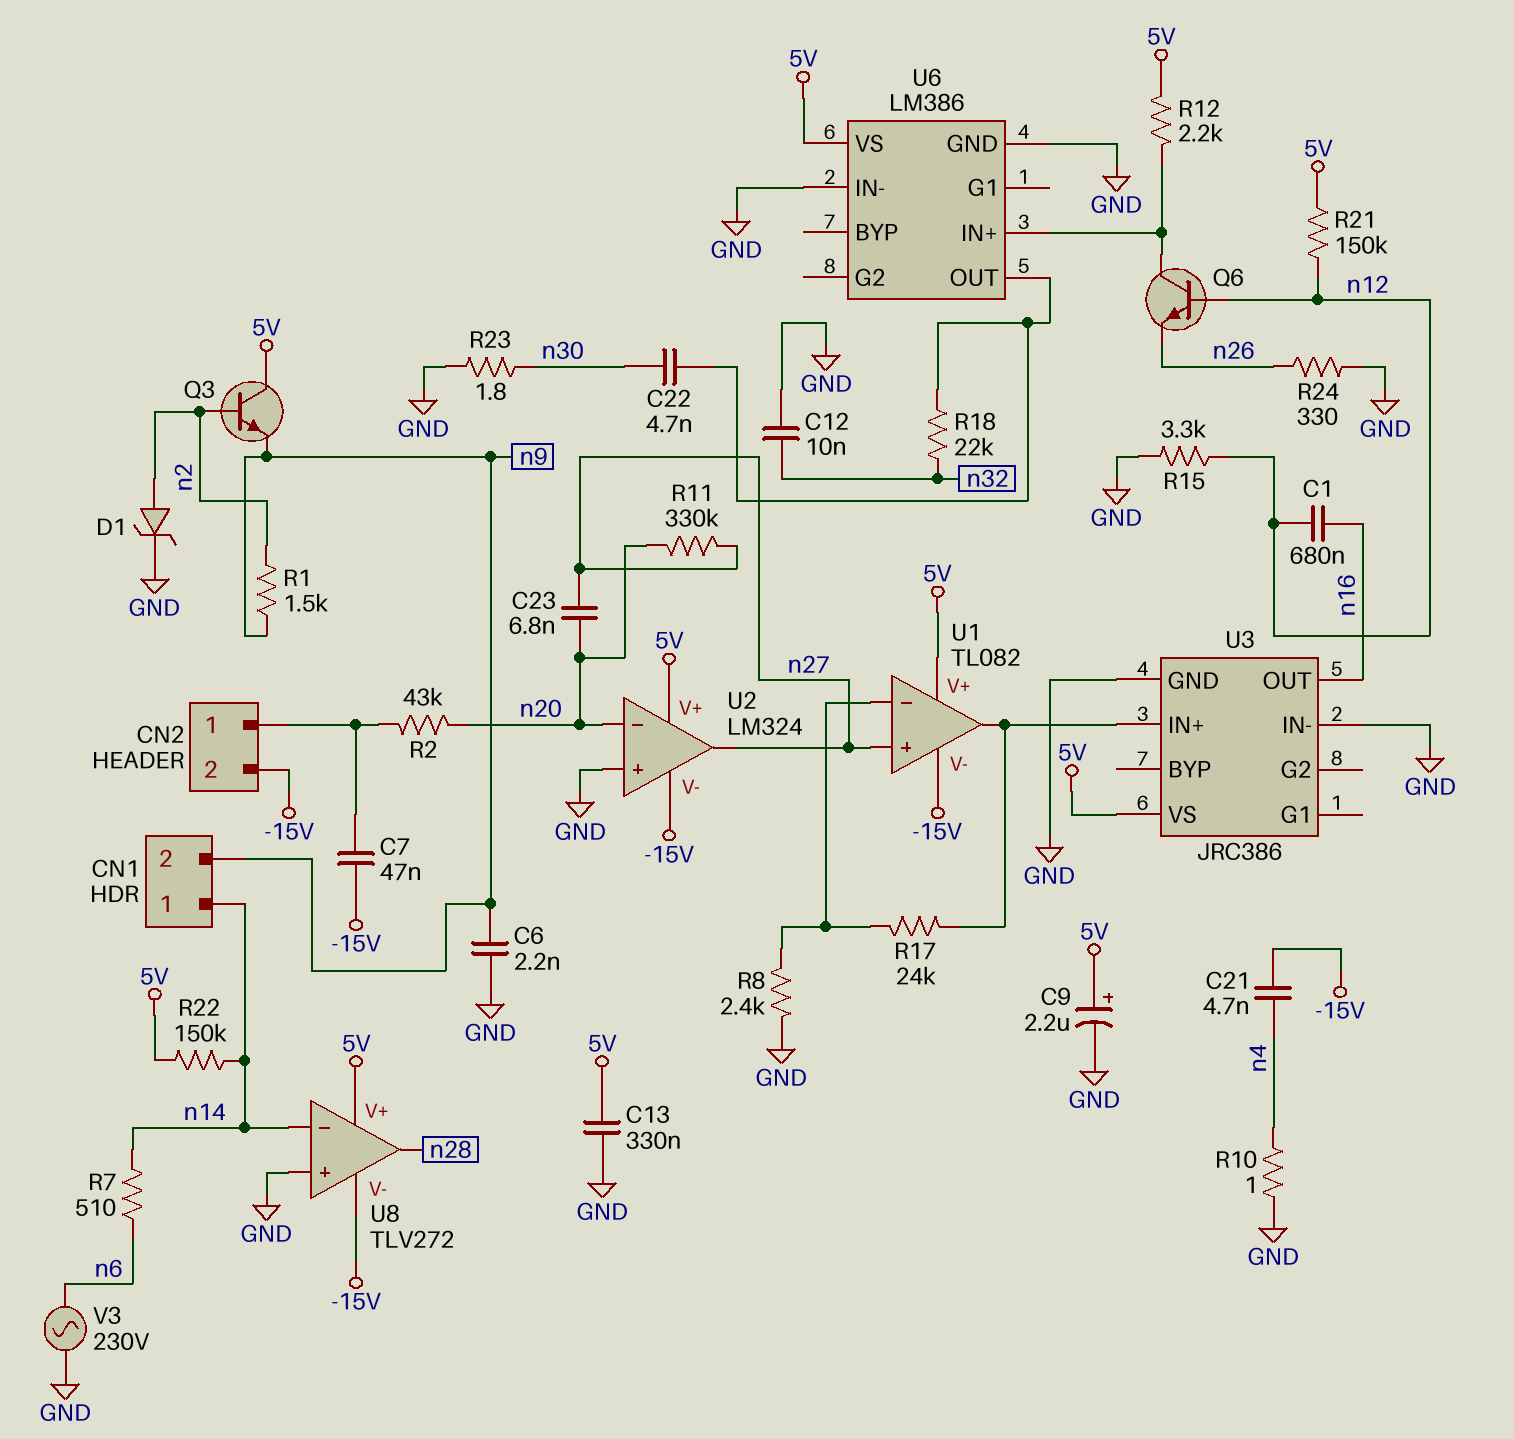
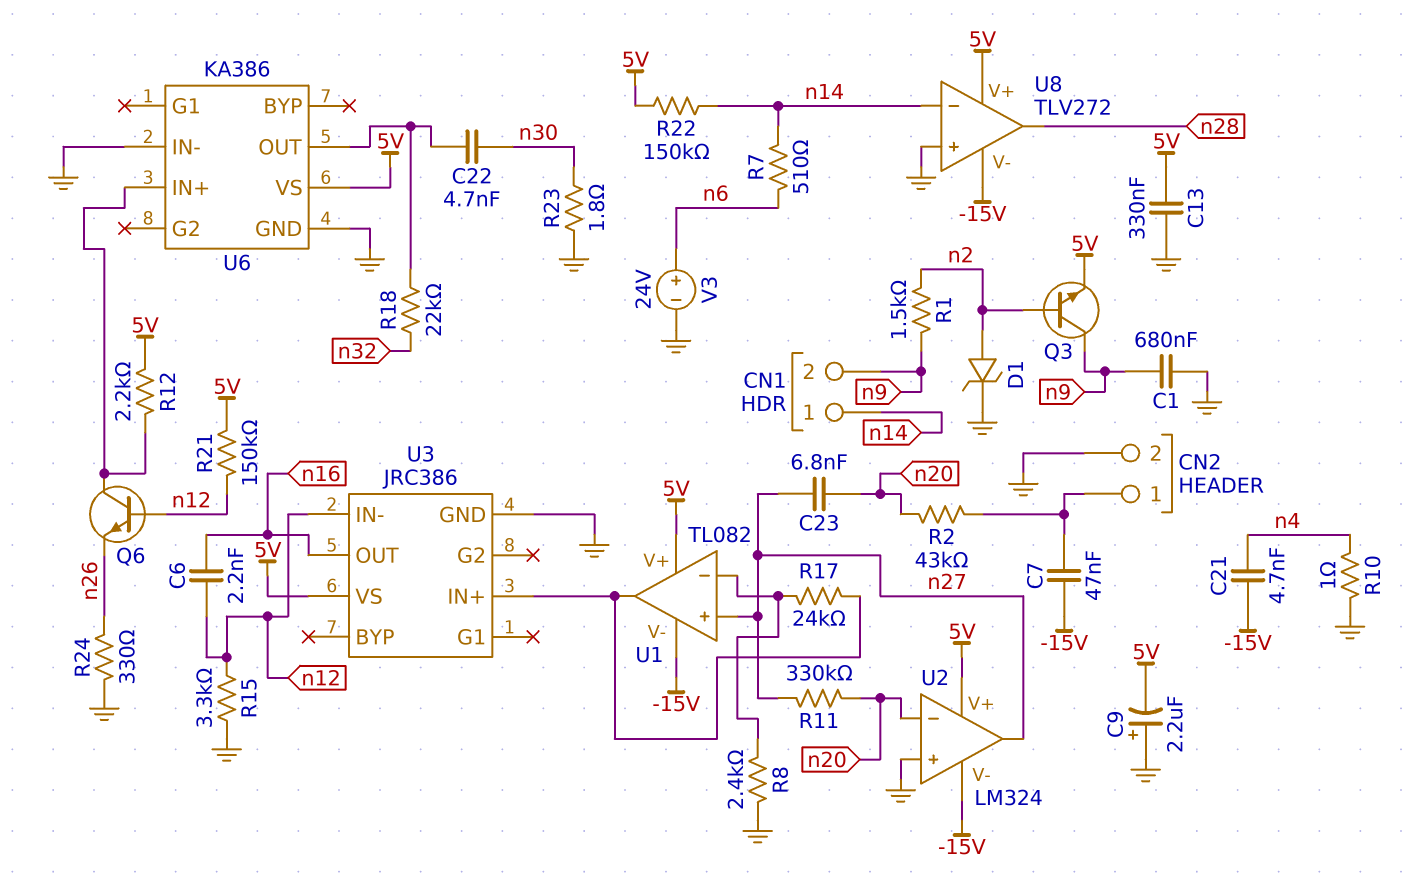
C1: 680nF (n12, n16) -> 680nF (GND, n9)
C6: 2.2nF (GND, n9) -> 2.2nF (n12, n16)
C9: 2.2uF (plus 5V, minus GND) -> 2.2uF (plus GND, minus 5V)
C12: 10nF (GND, n32) -> none
CN2 pin 2: -15V -> GND
Q3: NPN (B n2, C 5V, E n9) -> NPN (B n2, C n9, E 5V)
U3 pin IN-: GND -> n12
U6: LM386 -> KA386
V3: AC 230V (GND, n6) -> 24V (plus n6, minus GND)

